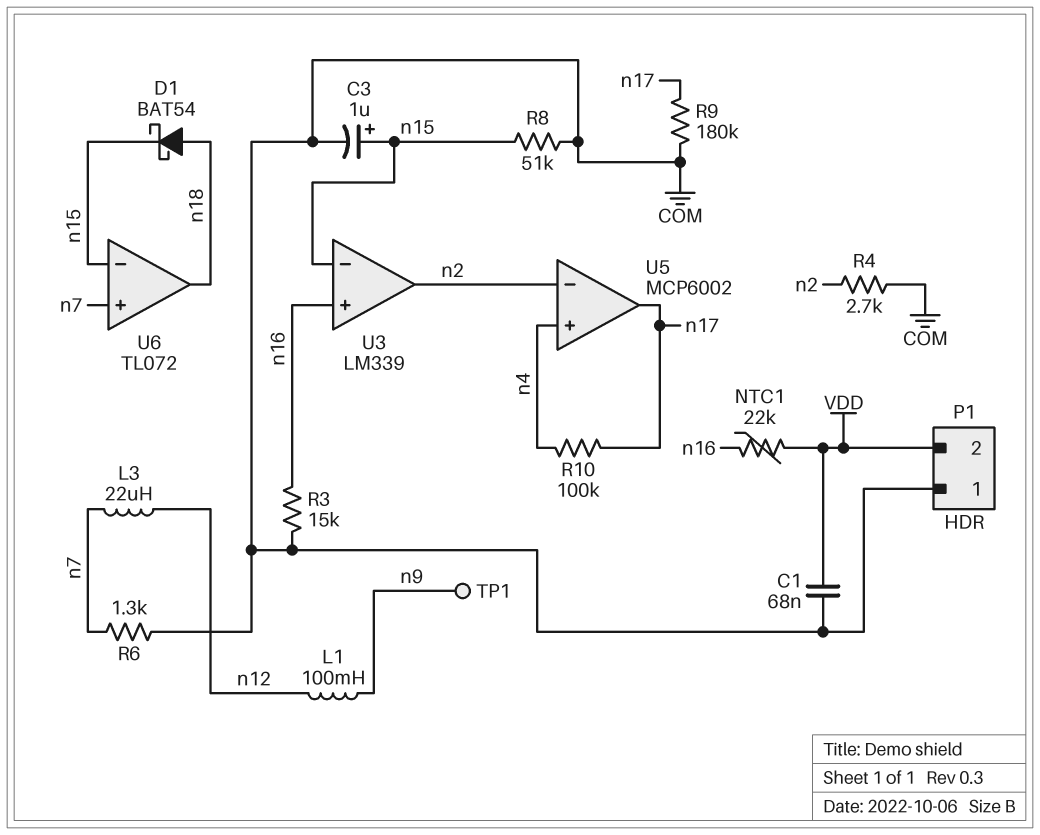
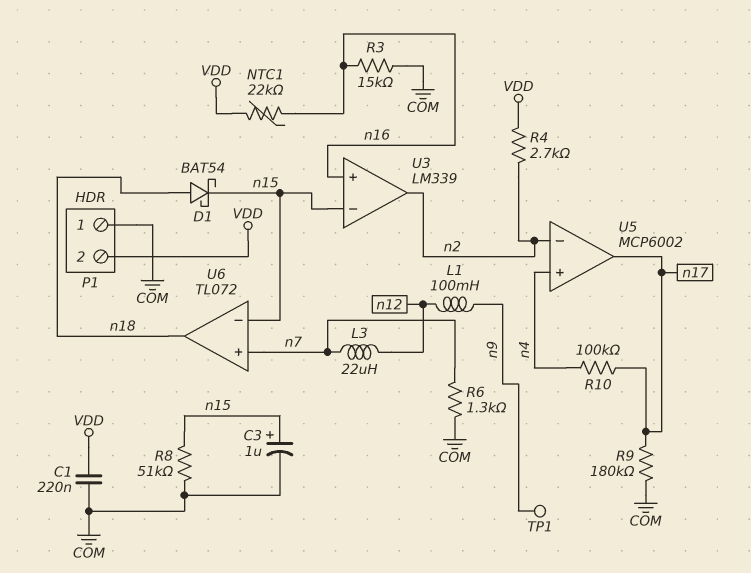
C1: 68nF (COM, VDD) -> 220nF (COM, VDD)
R4: 2.7k (COM, n2) -> 2.7k (VDD, n2)

